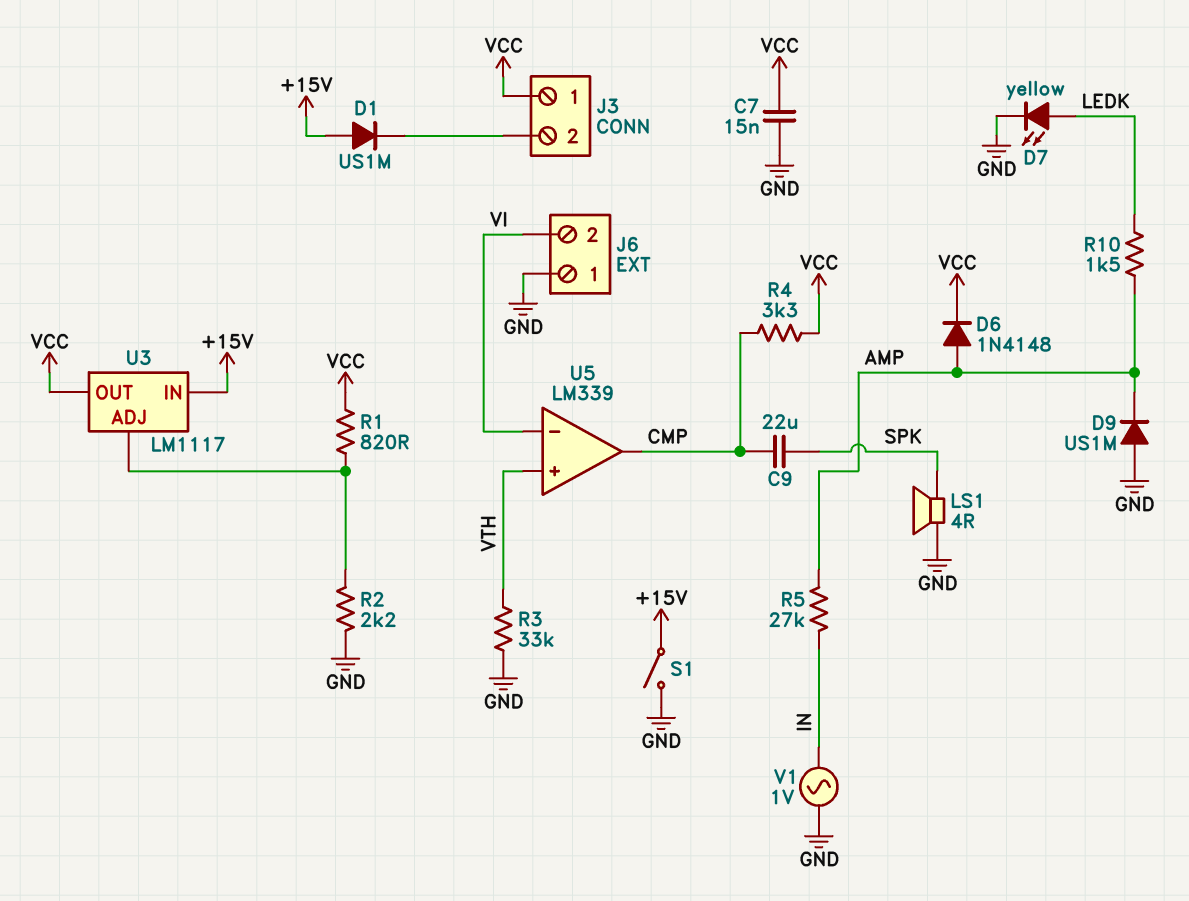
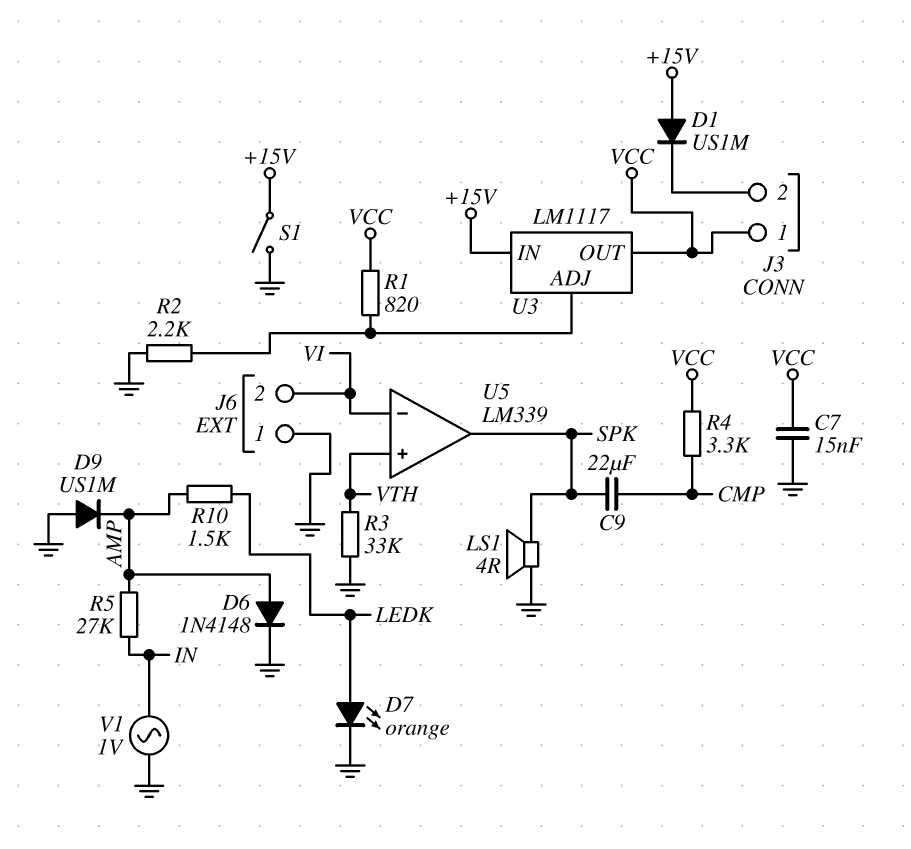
D6: diode 1N4148 (A AMP, K VCC) -> diode 1N4148 (A AMP, K GND)
D7: LED yellow (A LEDK, K GND) -> LED orange (A LEDK, K GND)
U5 pin out: CMP -> SPK

